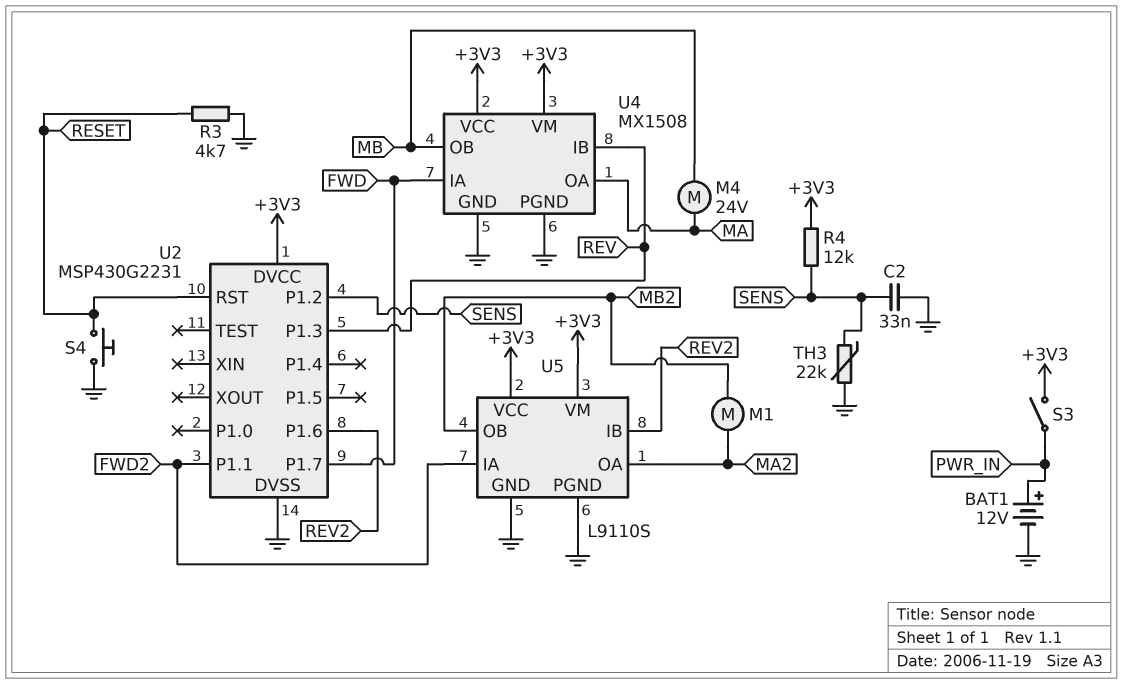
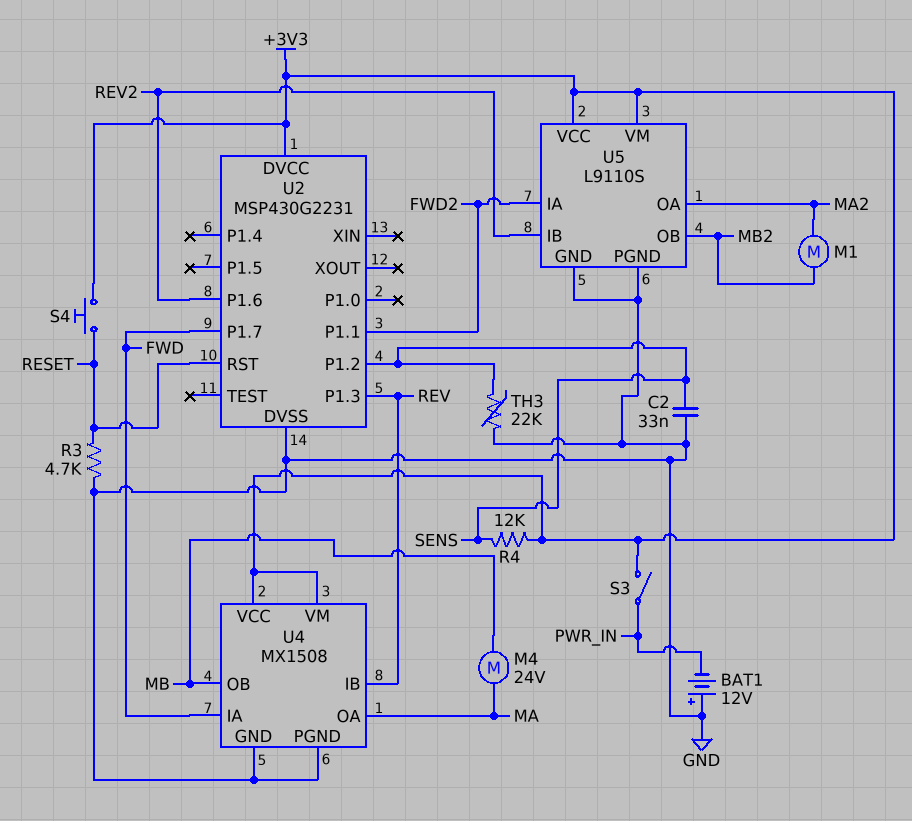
BAT1: 12V (plus PWR_IN, minus GND) -> 12V (plus GND, minus PWR_IN)
S4: button (GND, RESET) -> button (+3V3, RESET)

